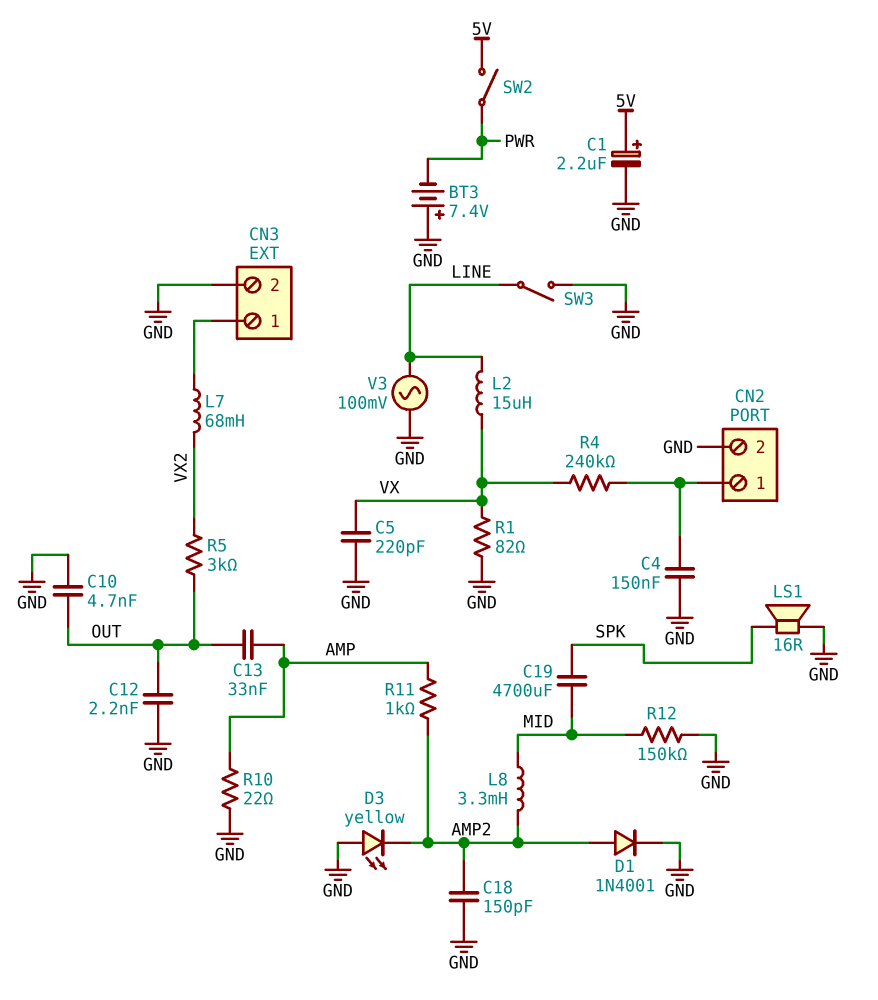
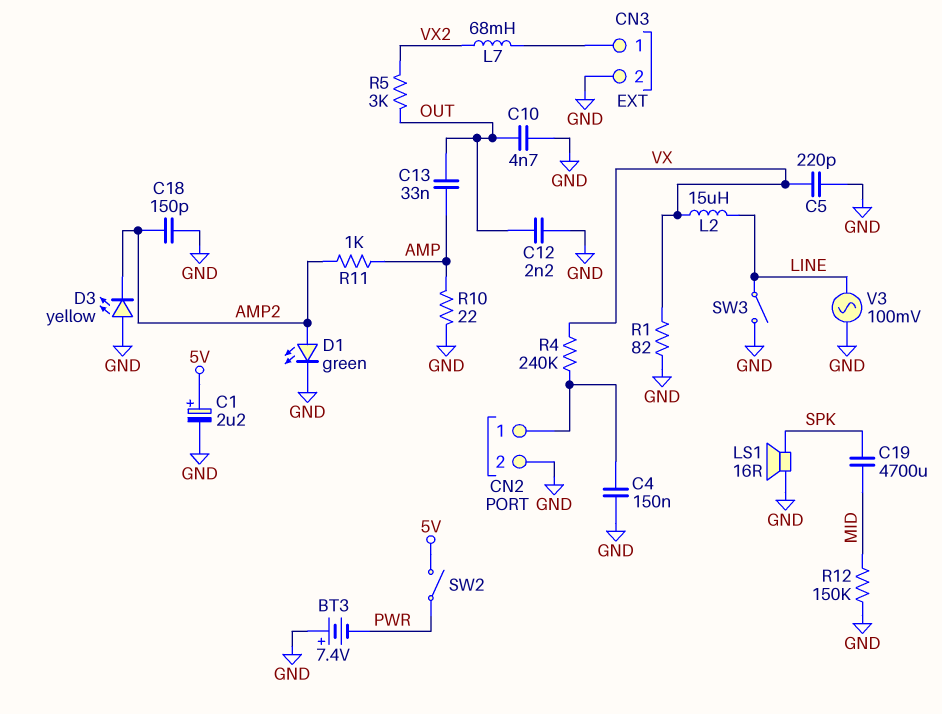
D1: diode 1N4001 (A AMP2, K GND) -> LED green (A AMP2, K GND)
L8: 3.3mH (AMP2, MID) -> none

